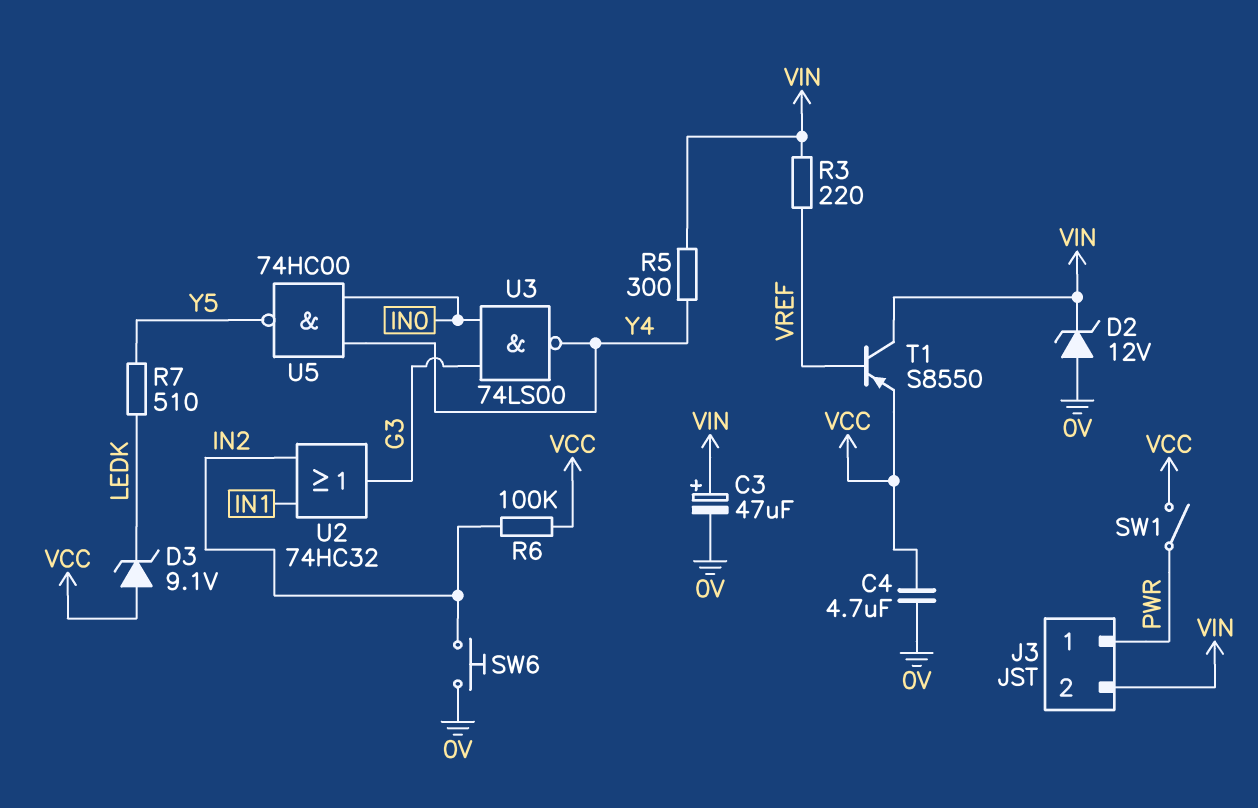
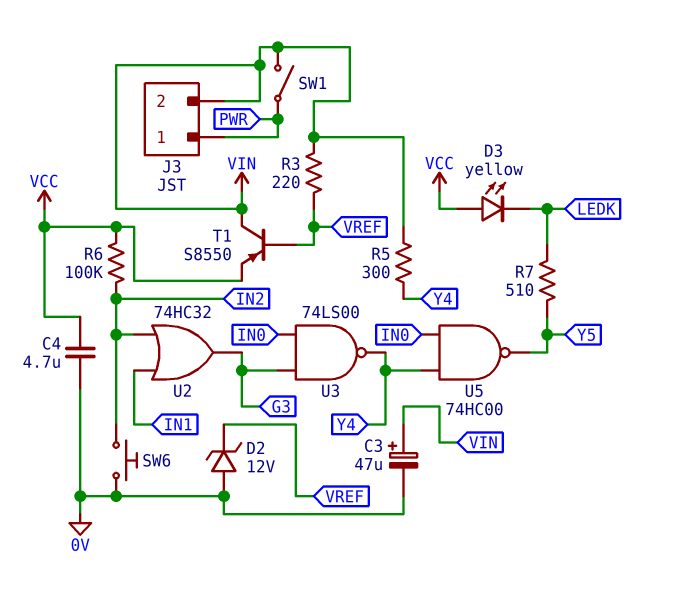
D2: zener 12V (A 0V, K VIN) -> zener 12V (A 0V, K VREF)
D3: zener 9.1V (A VCC, K LEDK) -> LED yellow (A VCC, K LEDK)
SW1: switch (PWR, VCC) -> switch (PWR, VIN)

